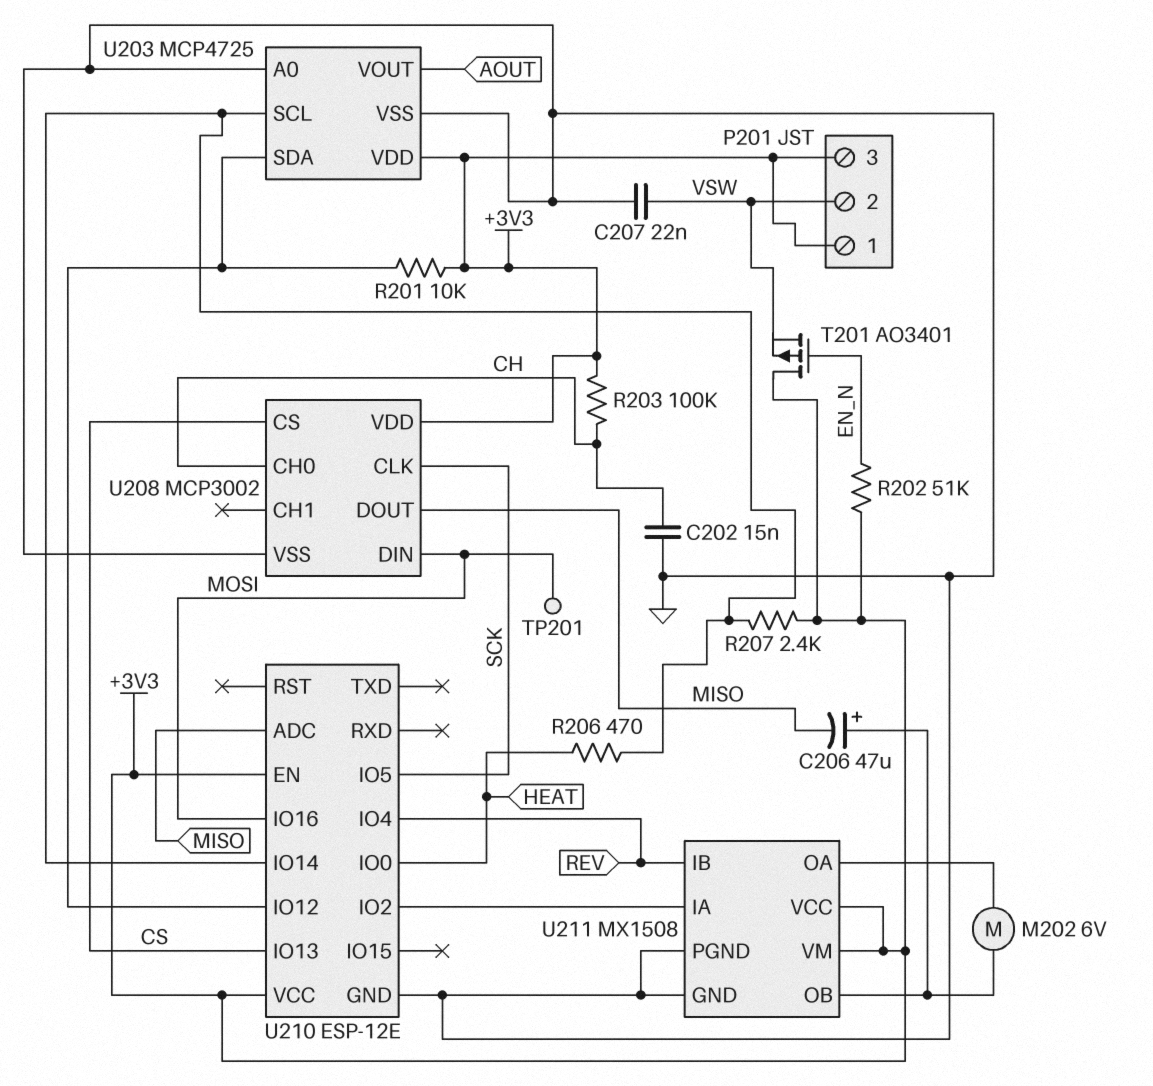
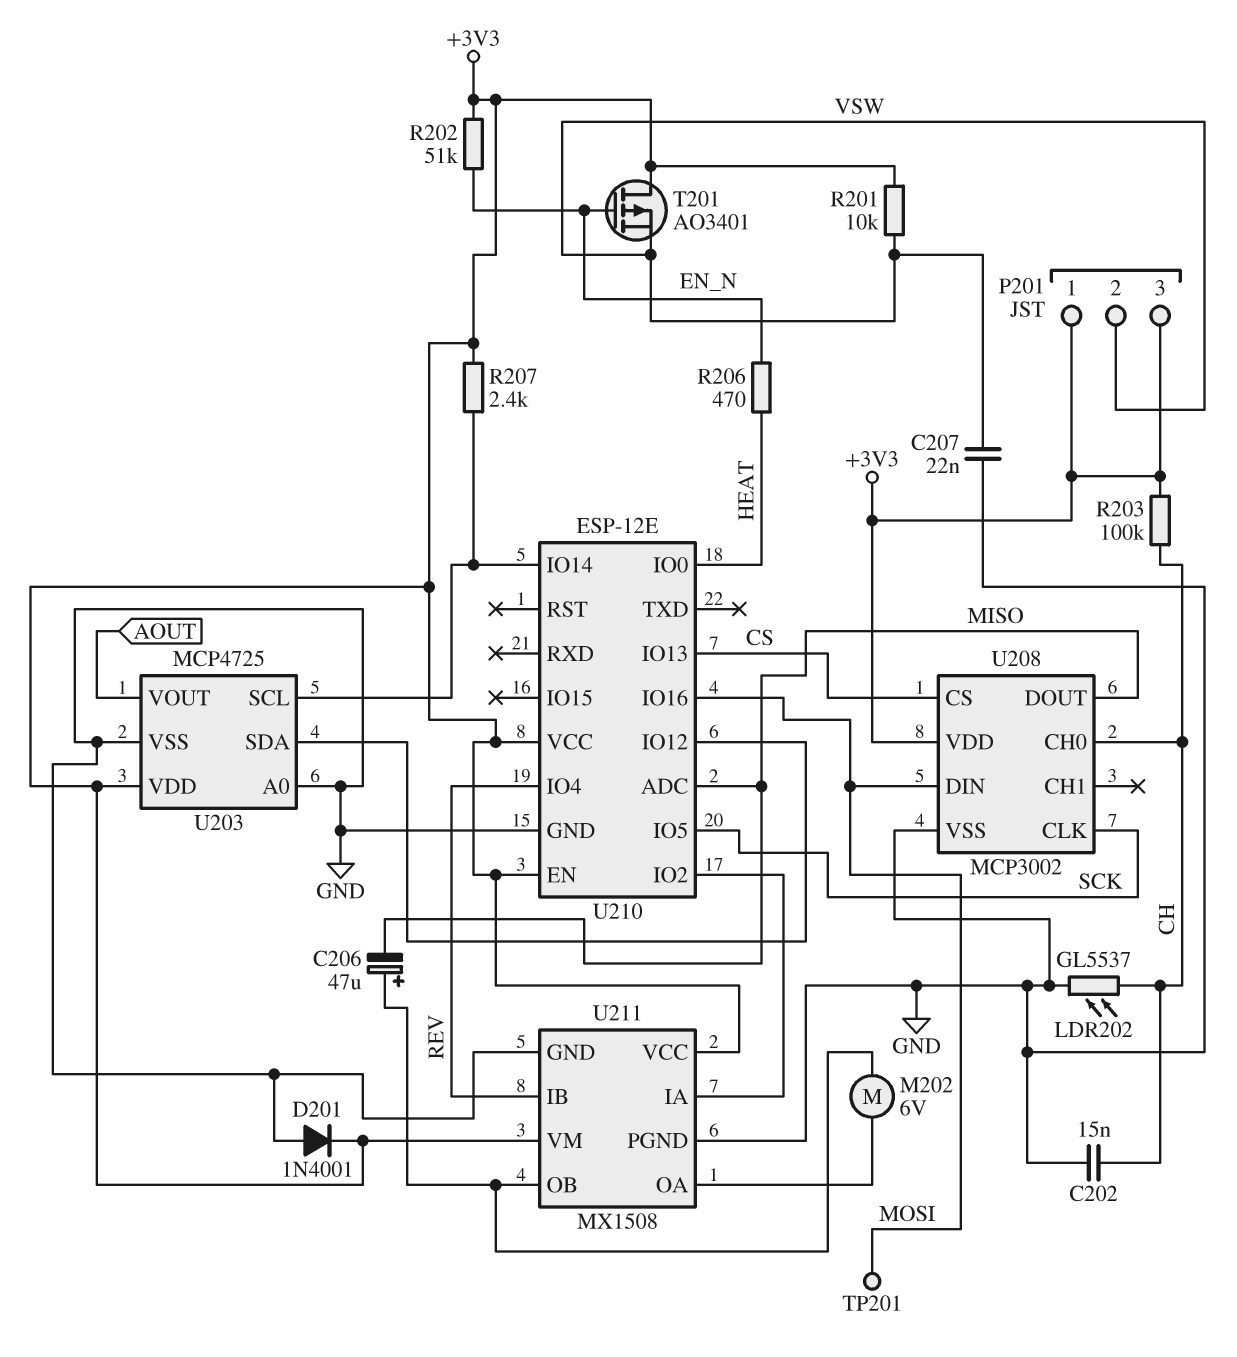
D201: none -> diode 1N4001 (A GND, K +3V3)
LDR202: none -> GL5537 (CH, GND)
R201: 10k (+3V3, U203/SDA) -> 10k (+3V3, VSW)
R206: 470 (HEAT, U203/SCL) -> 470 (EN_N, HEAT)

